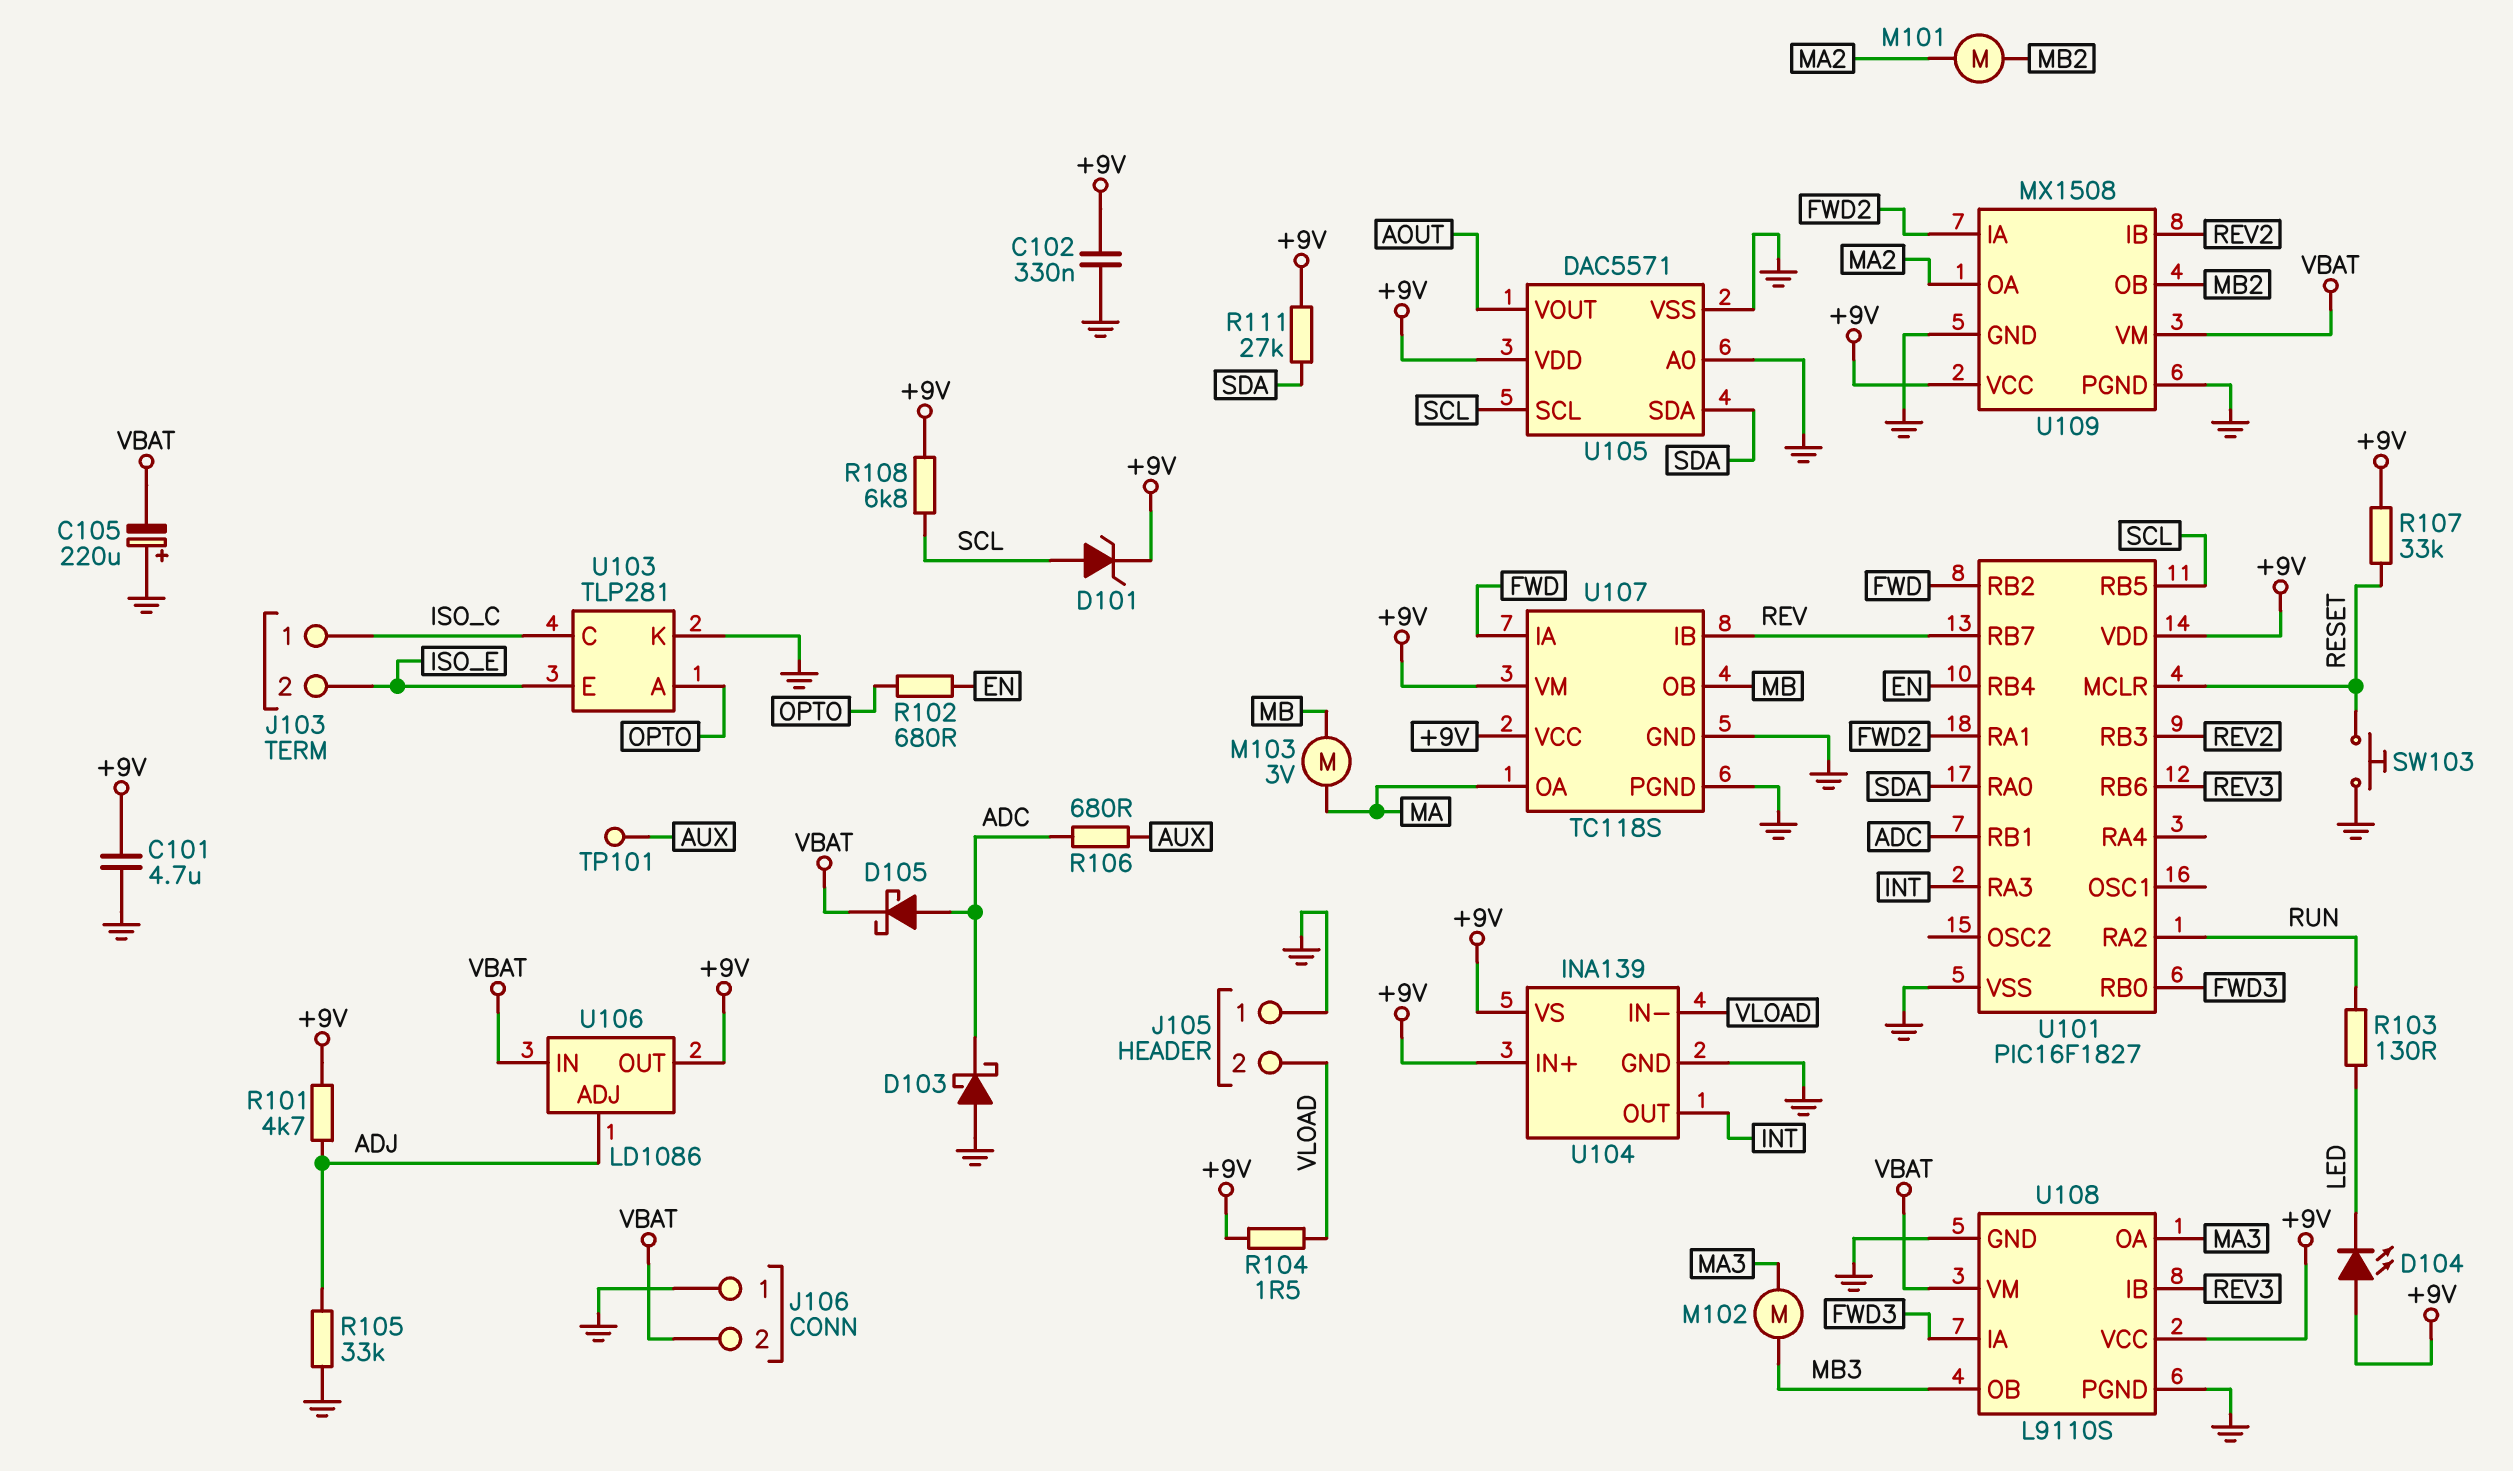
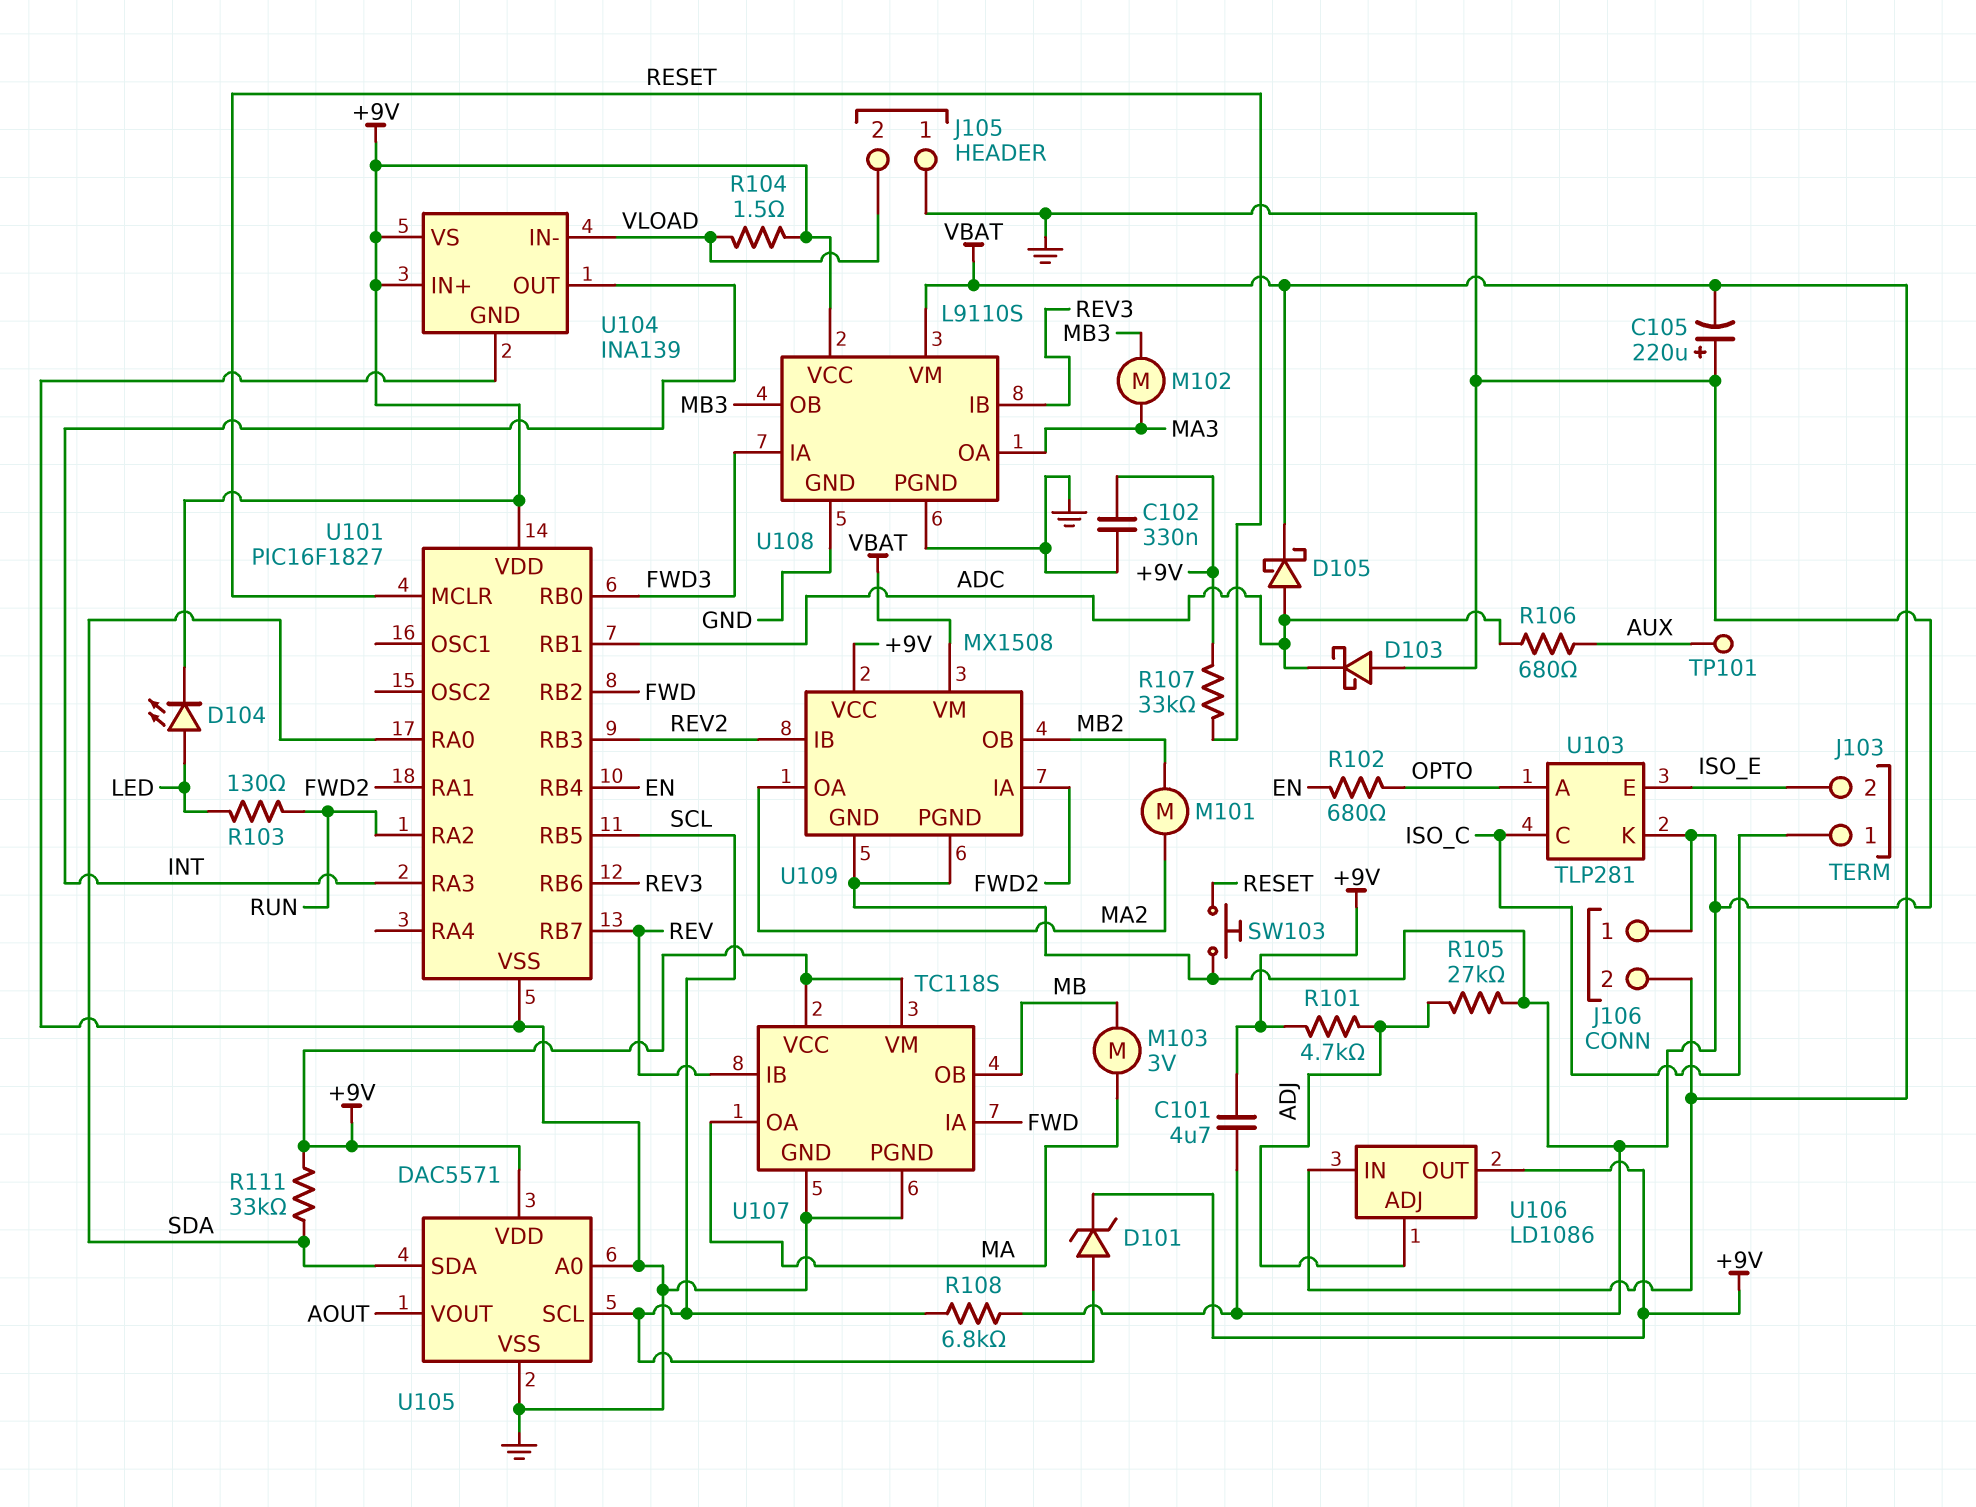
D104: LED (A +9V, K LED) -> LED (A LED, K +9V)
R105: 33k (ADJ, GND) -> 27k (ADJ, GND)
R108: 6.8k (+9V, SCL) -> 6.8k (GND, SCL)
R111: 27k (+9V, SDA) -> 33k (+9V, SDA)

